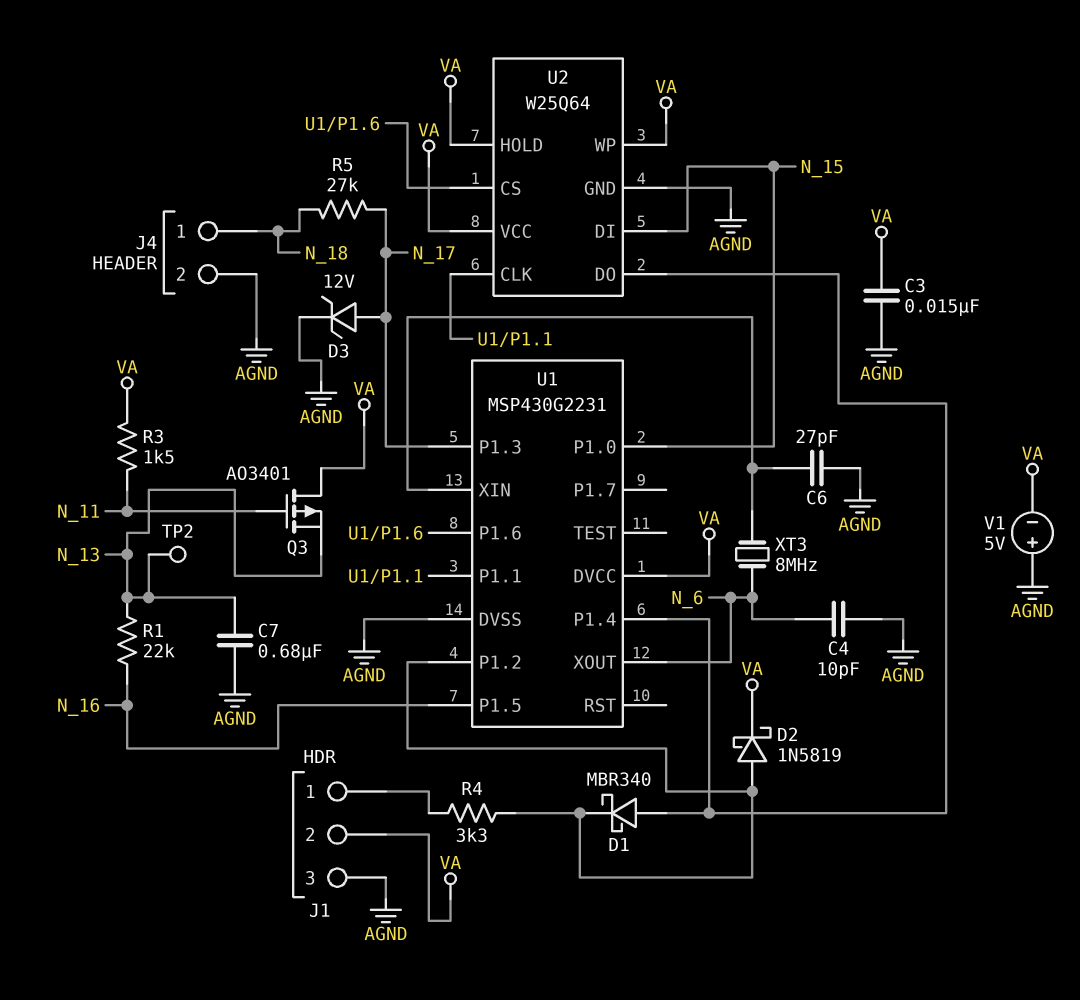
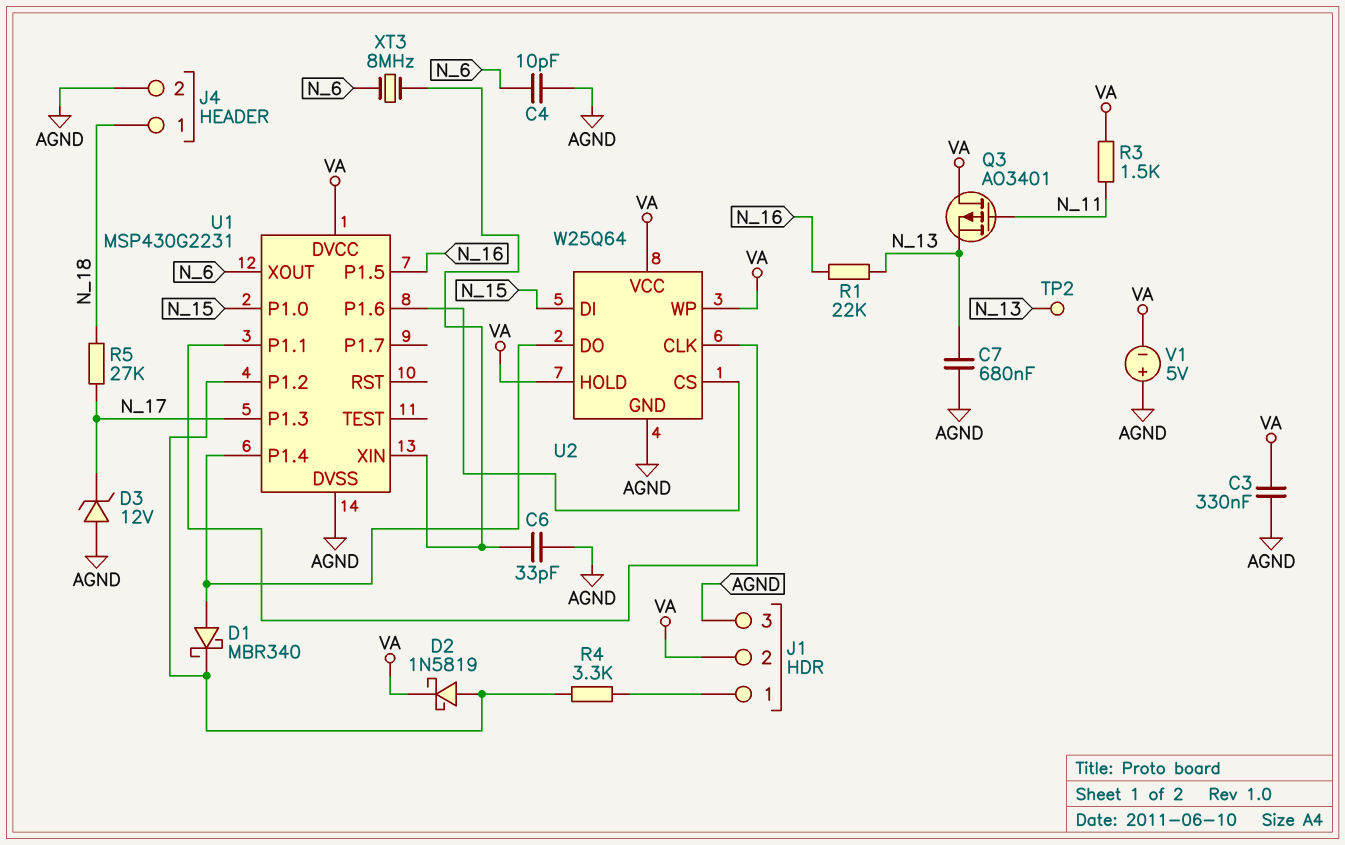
C3: 15nF (AGND, VA) -> 330nF (AGND, VA)
C6: 27pF (AGND, U1/XIN) -> 33pF (AGND, U1/XIN)
D3: zener 12V (A N_17, K AGND) -> zener 12V (A AGND, K N_17)

